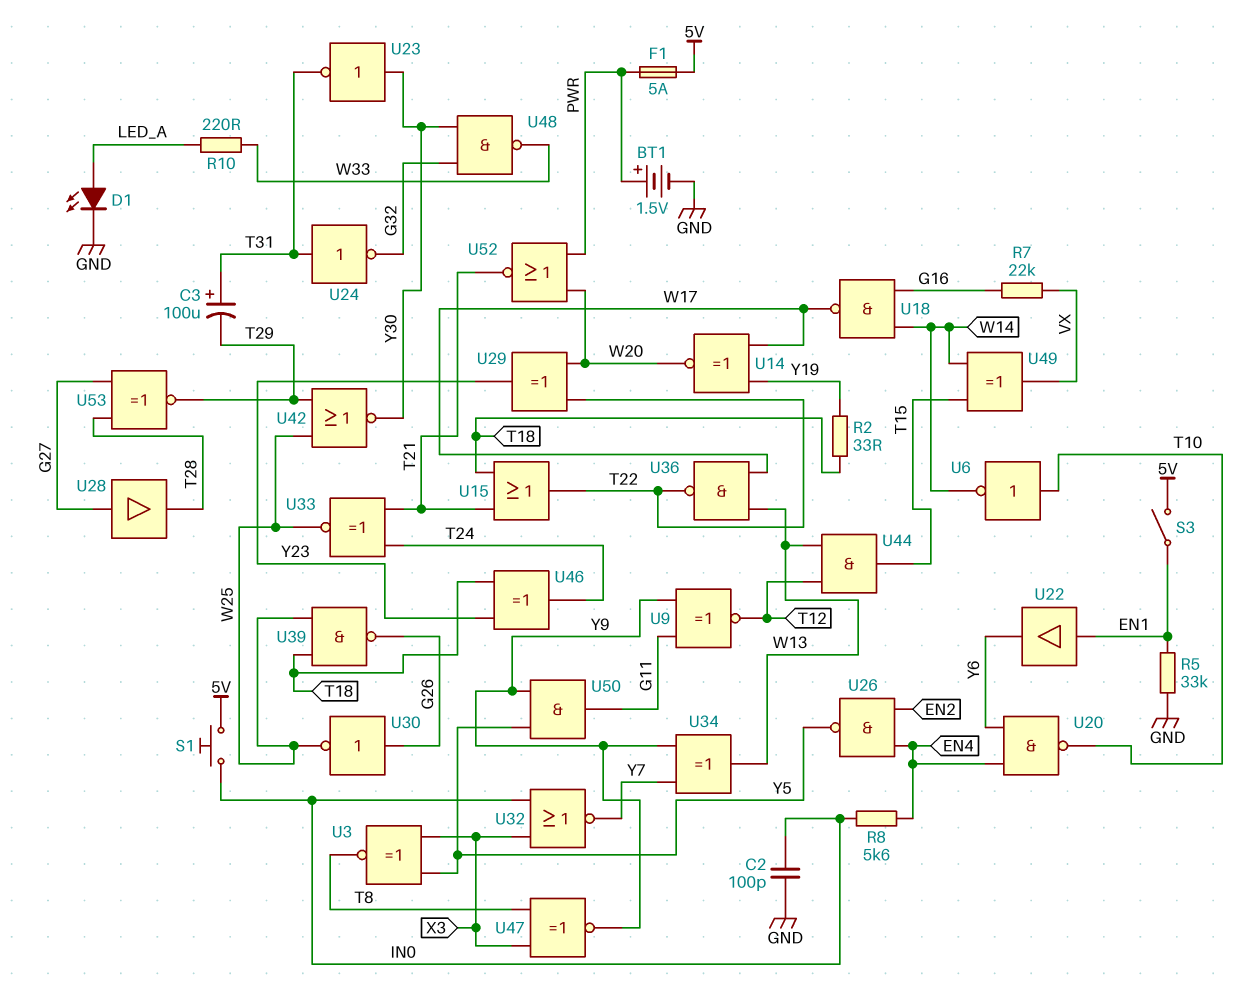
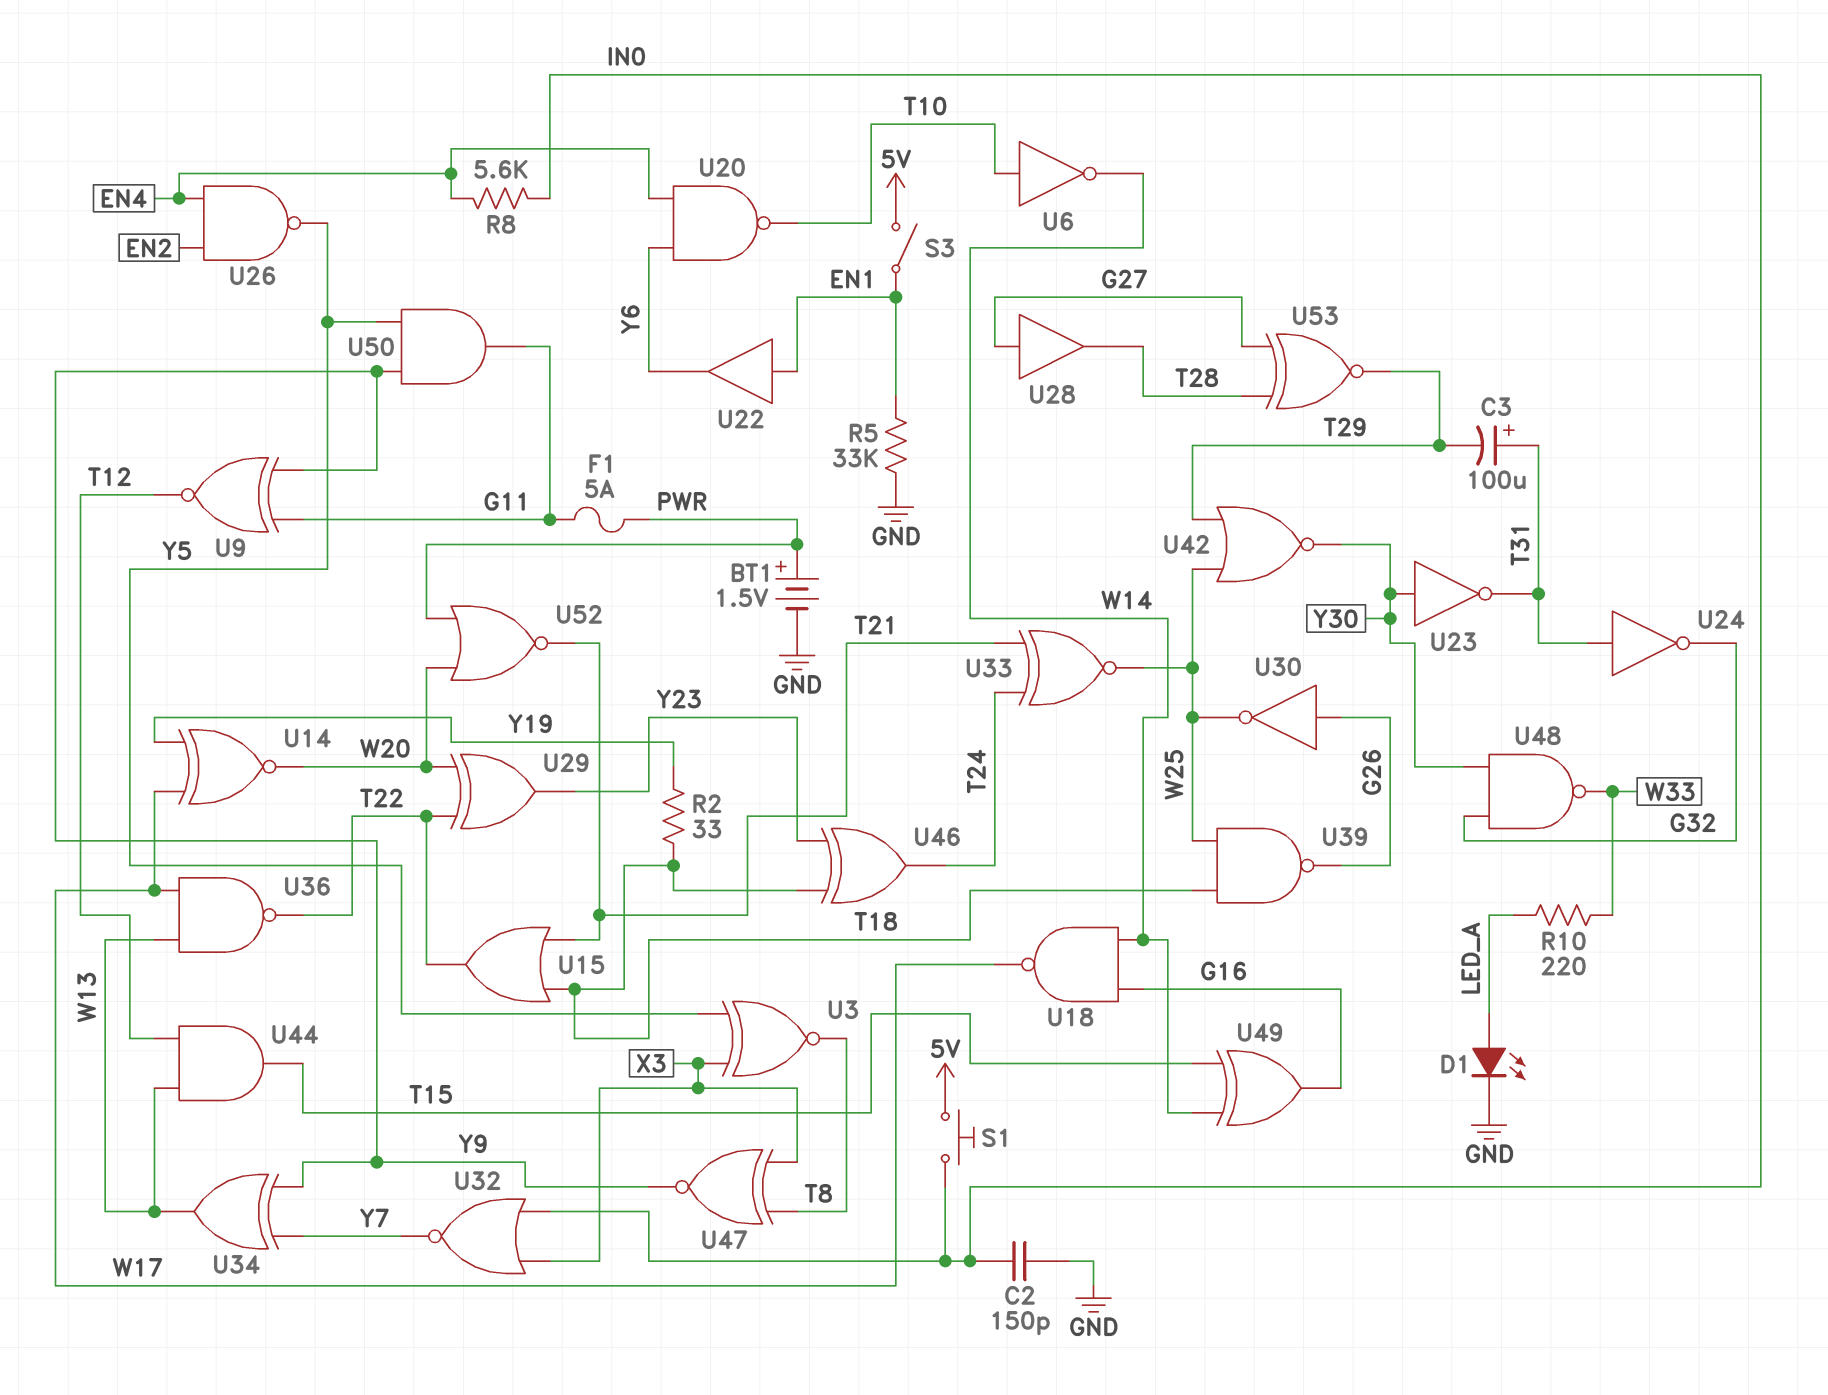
C2: 100pF (GND, IN0) -> 150pF (GND, IN0)
F1: 5A (5V, PWR) -> 5A (G11, PWR)
R7: 22k (G16, VX) -> none
U49: XOR (in T15, in W14, out VX) -> XOR (in T15, in W14, out G16)

